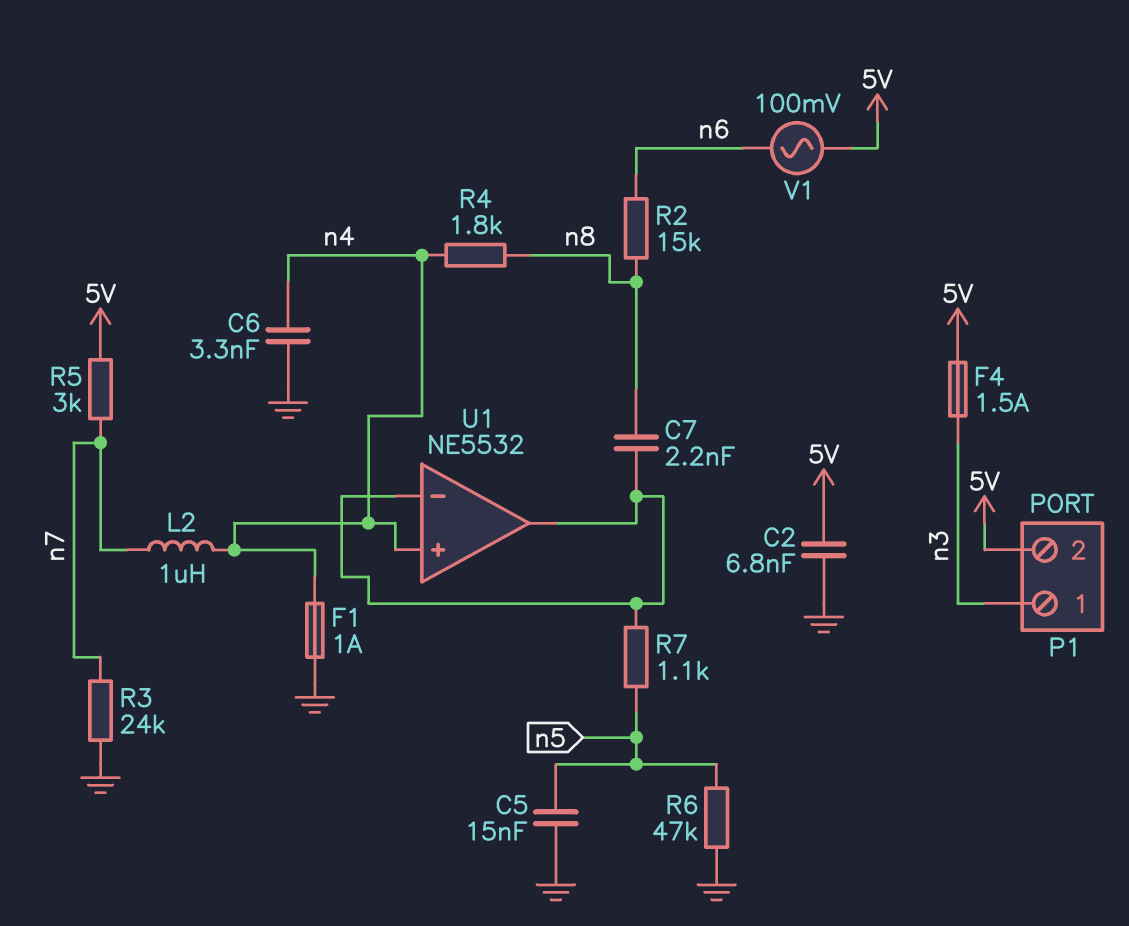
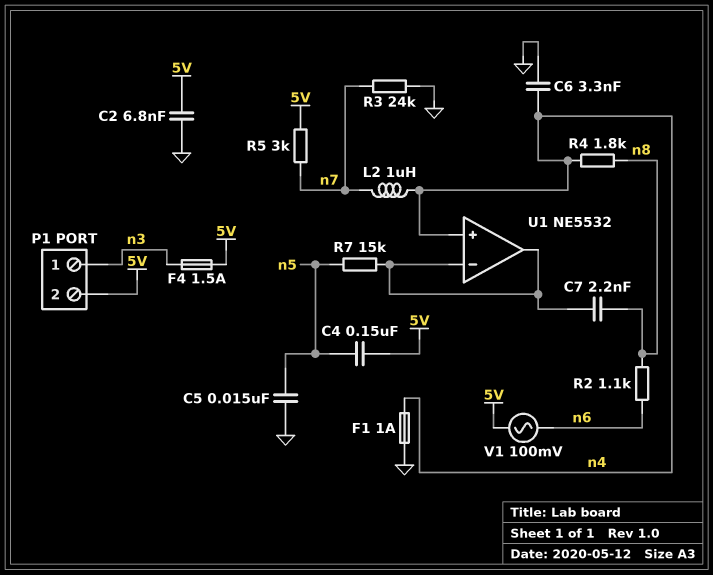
C4: none -> 150nF (5V, n5)
R2: 15k (n6, n8) -> 1.1k (n6, n8)
R6: 47k (GND, n5) -> none
R7: 1.1k (U1/in-, n5) -> 15k (U1/in-, n5)

